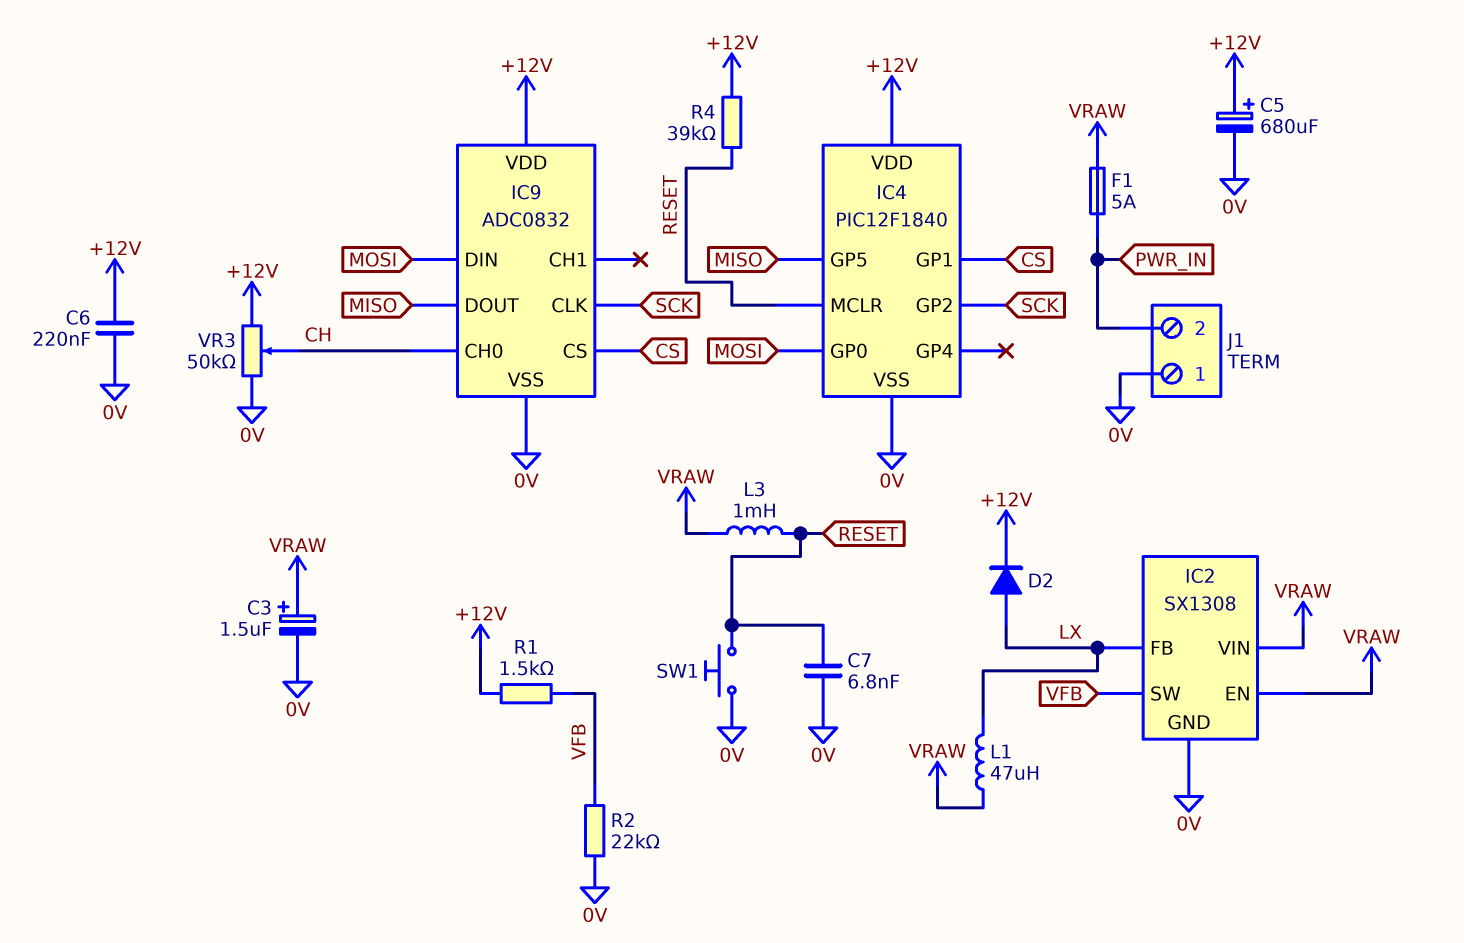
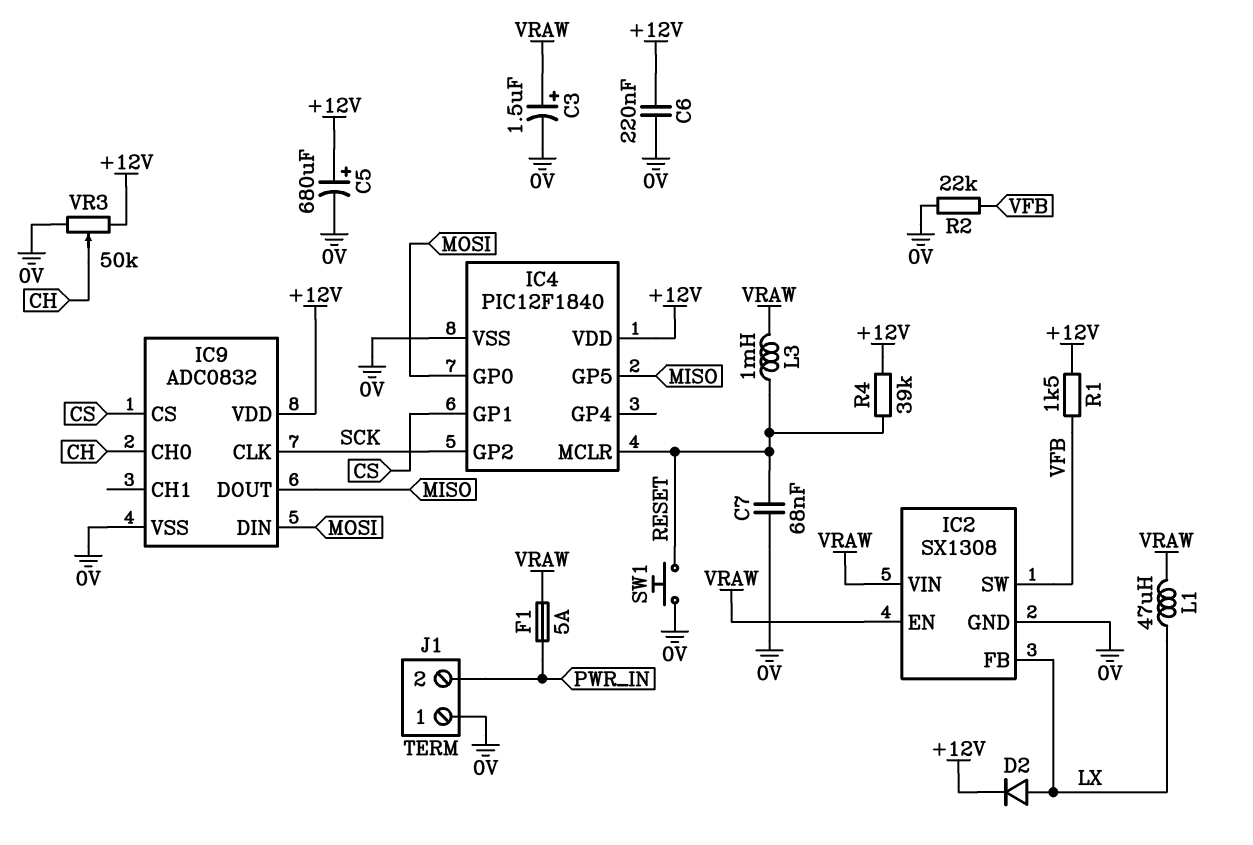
C7: 6.8nF (0V, RESET) -> 68nF (0V, RESET)

